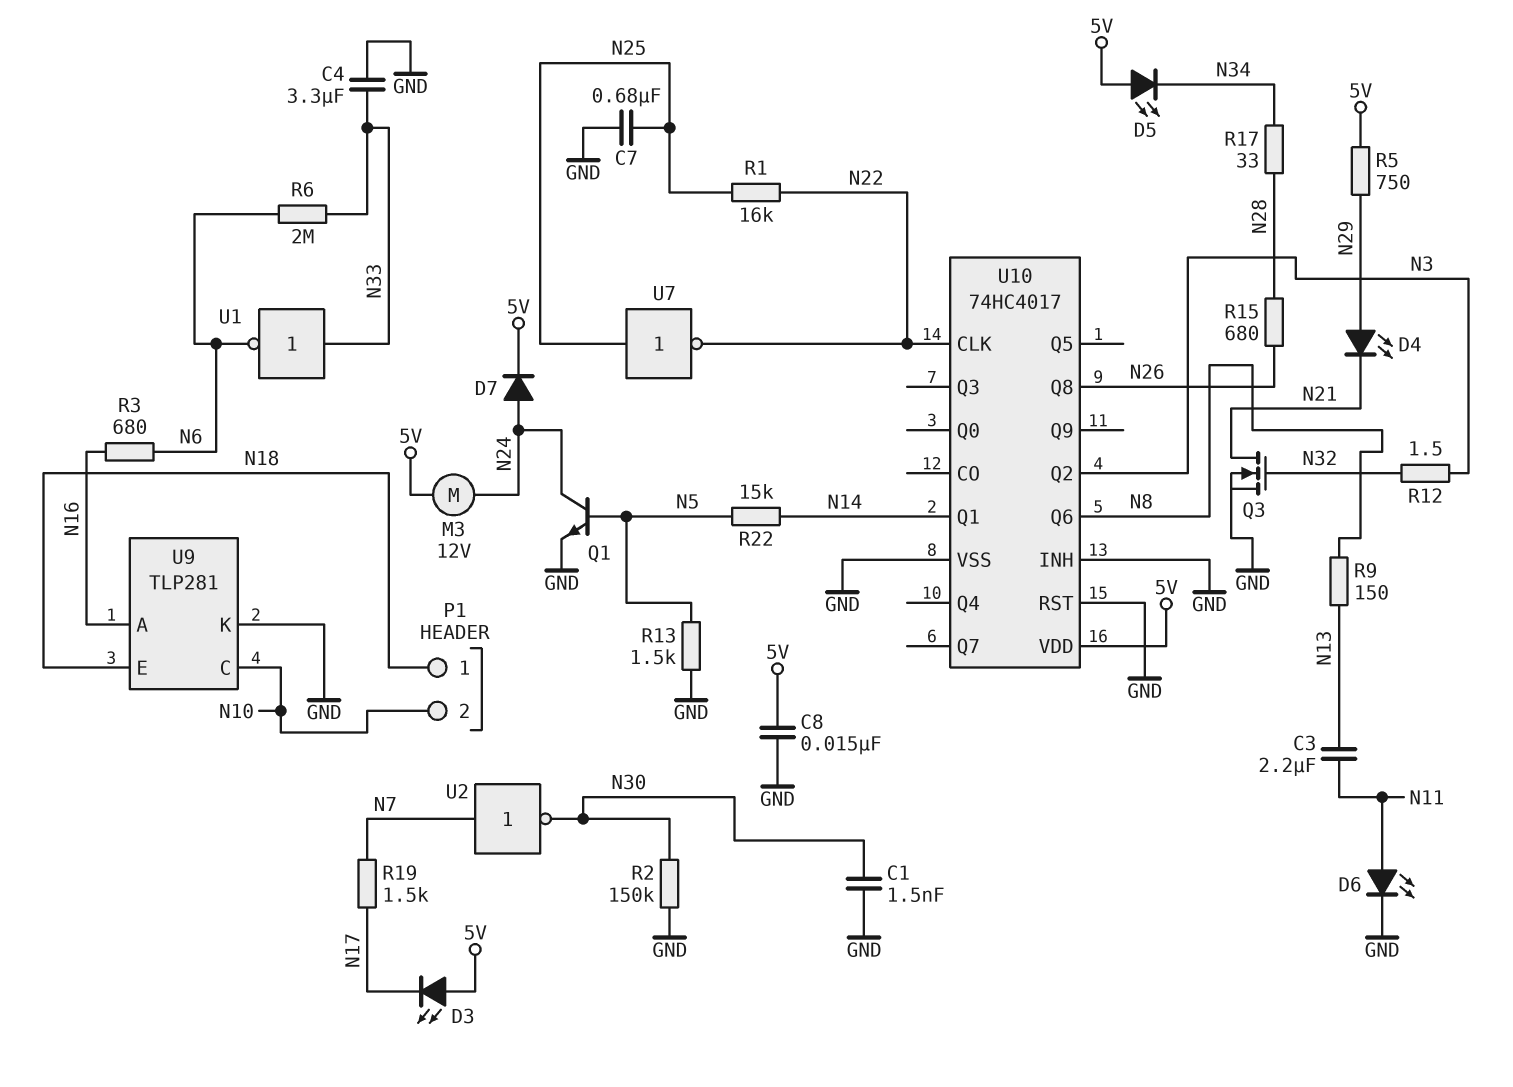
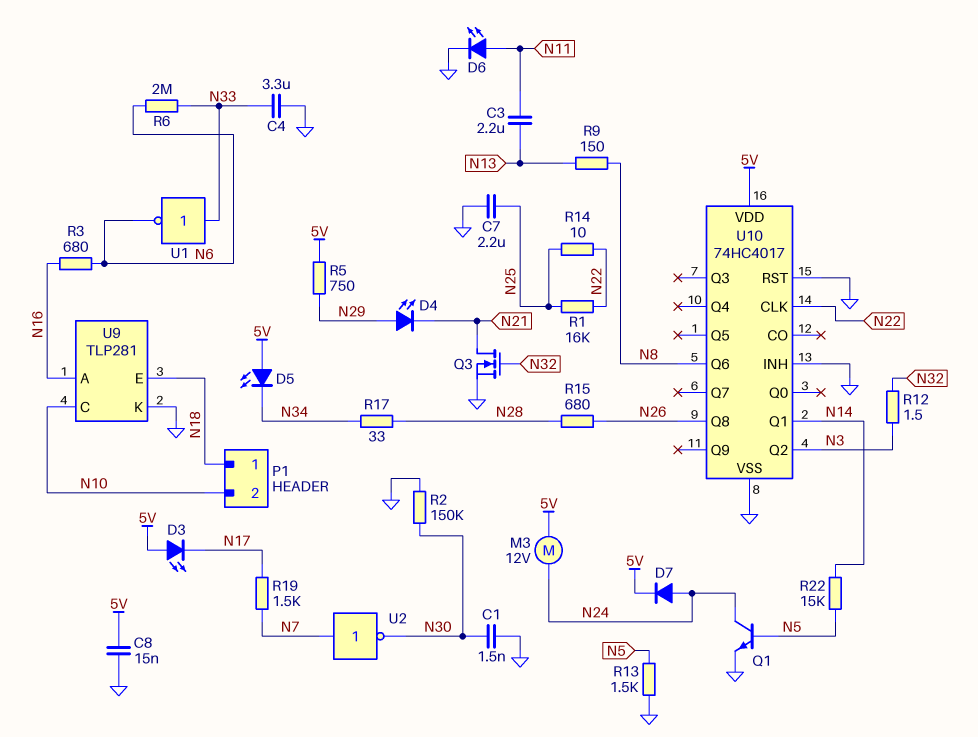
C7: 680nF (GND, N25) -> 2.2uF (GND, N25)
R14: none -> 10 (N22, N25)
U7: NOT (in N25, out N22) -> none

